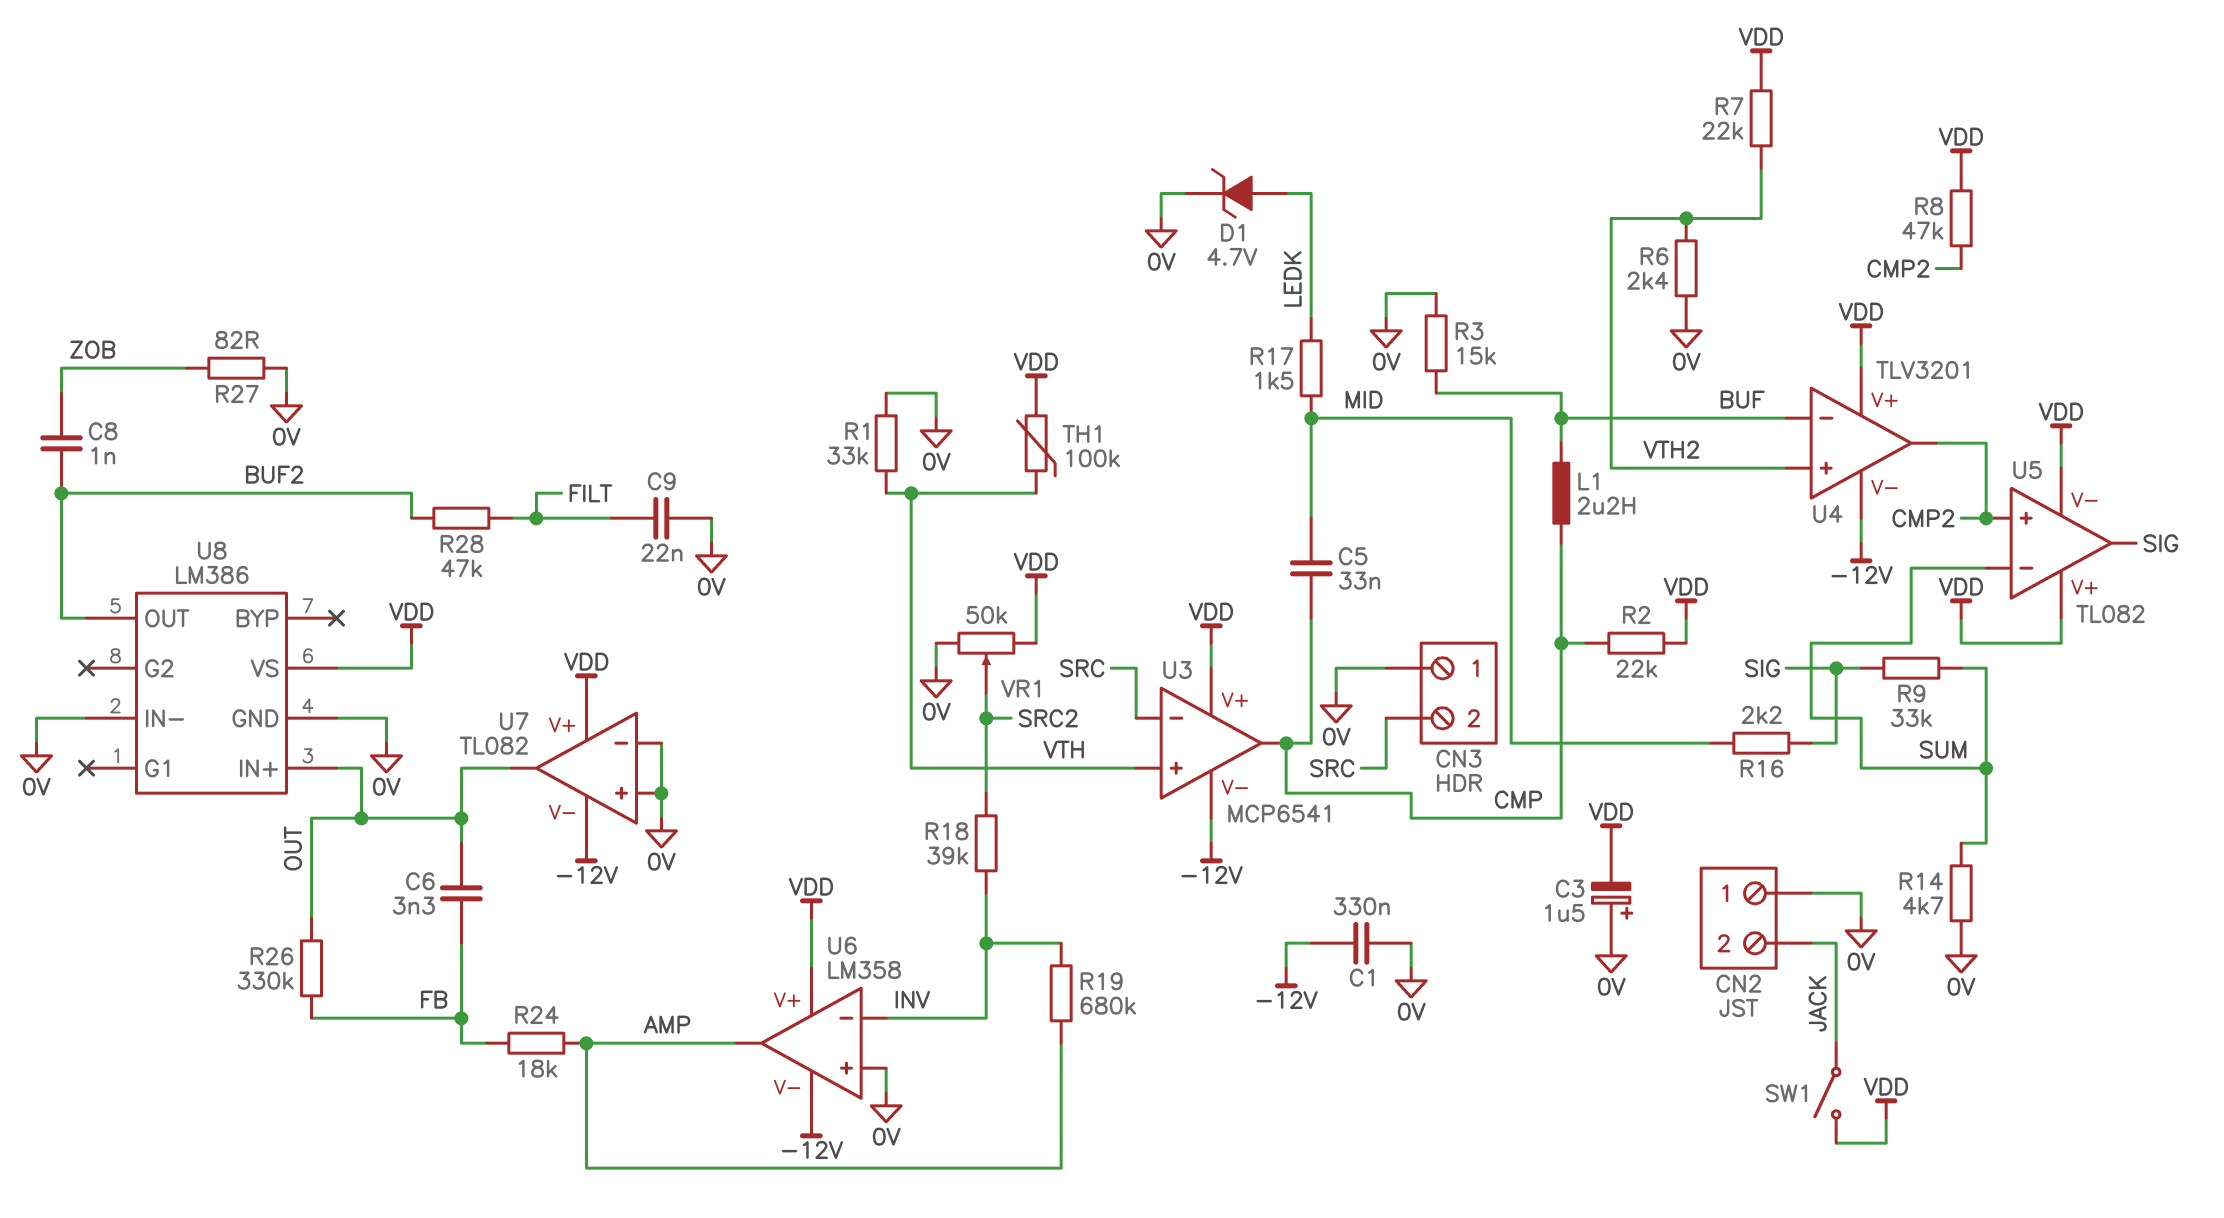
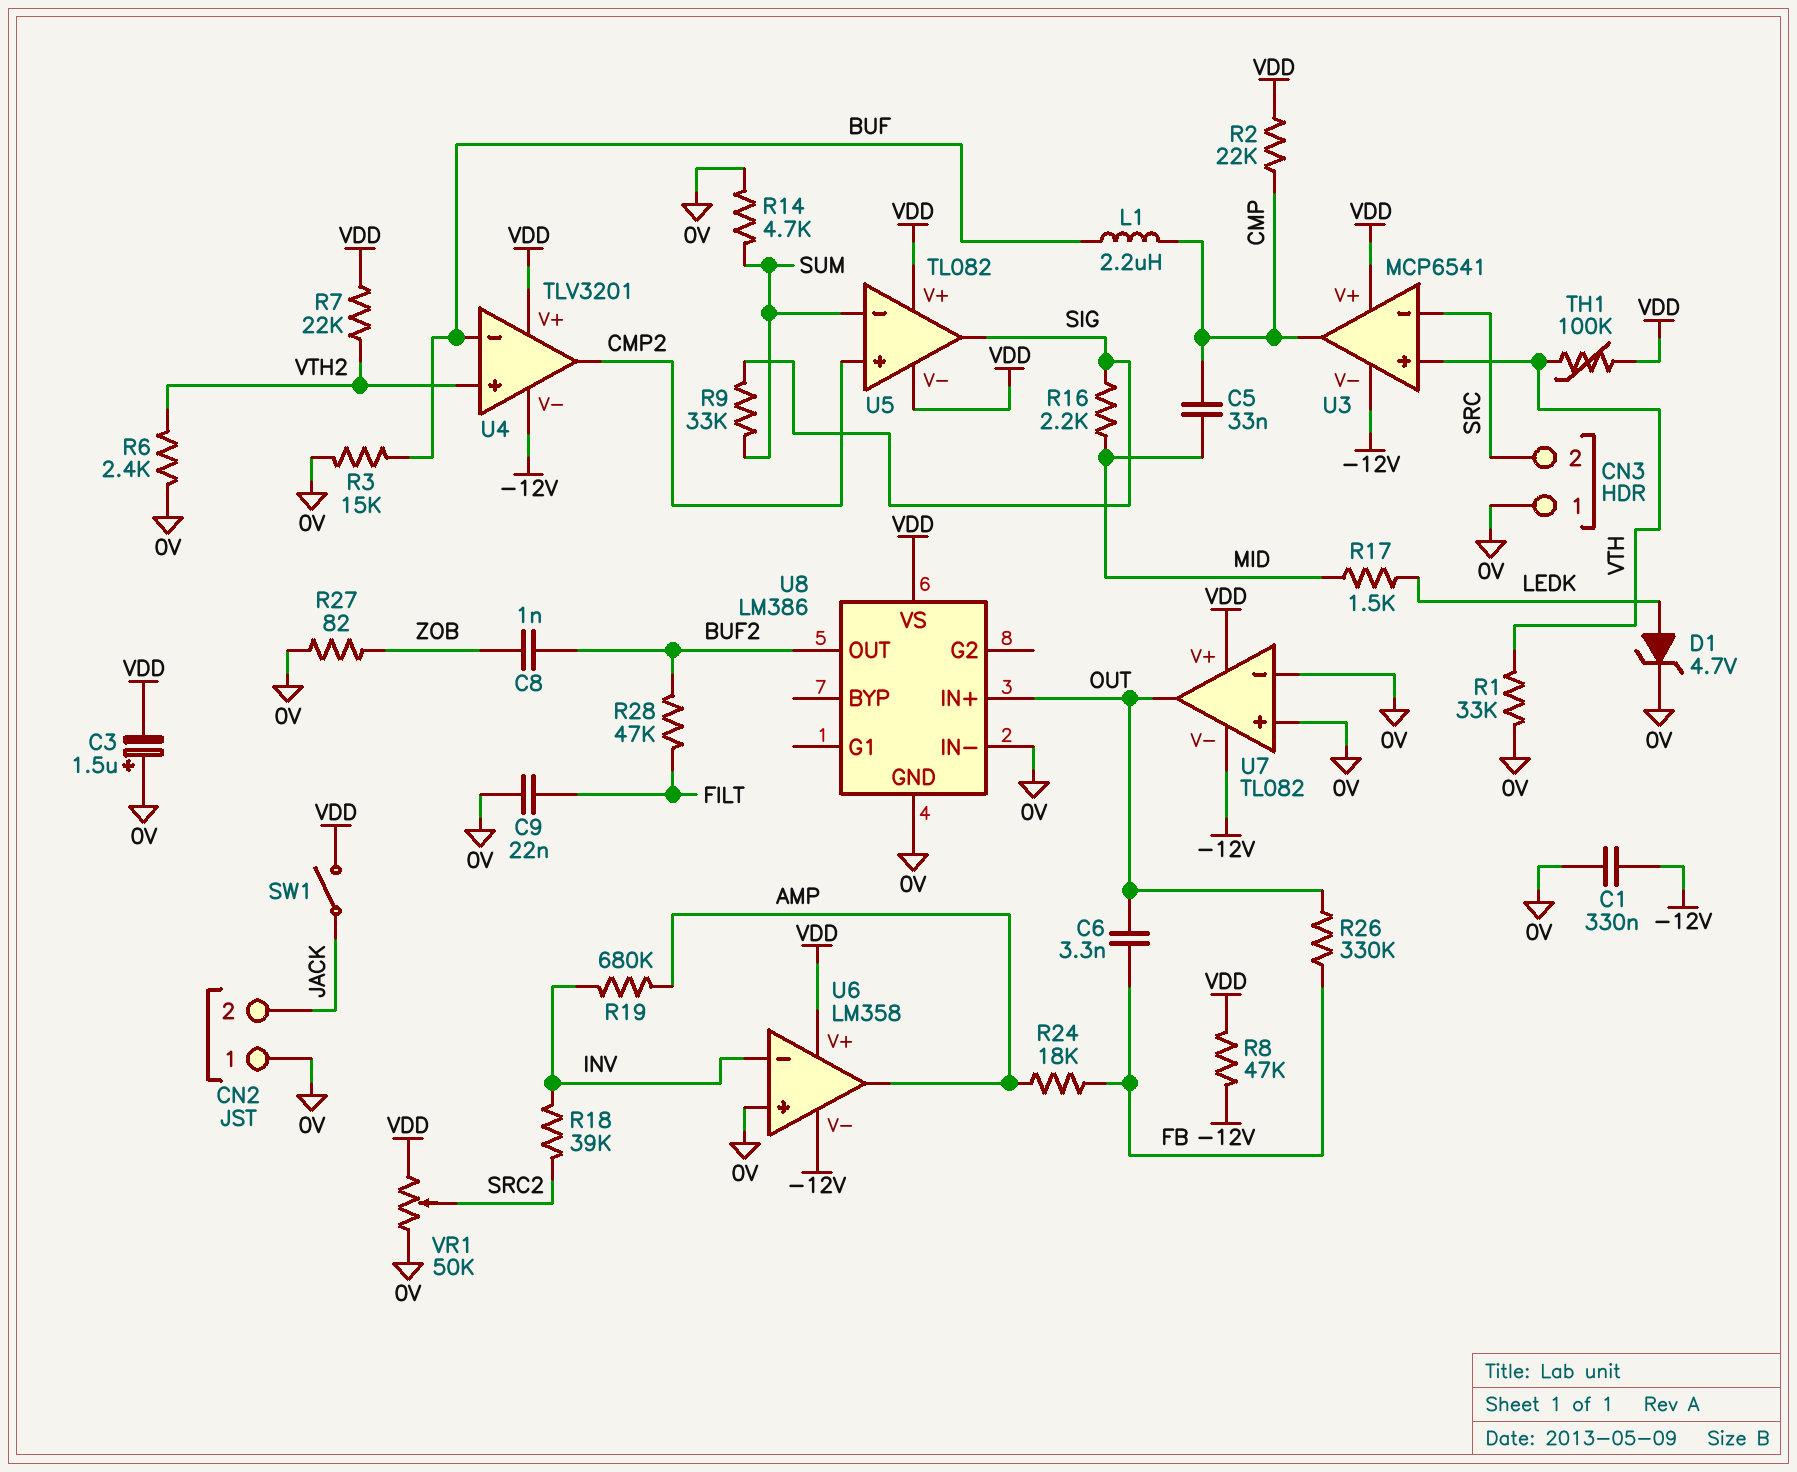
R8: 47k (CMP2, VDD) -> 47k (-12V, VDD)

